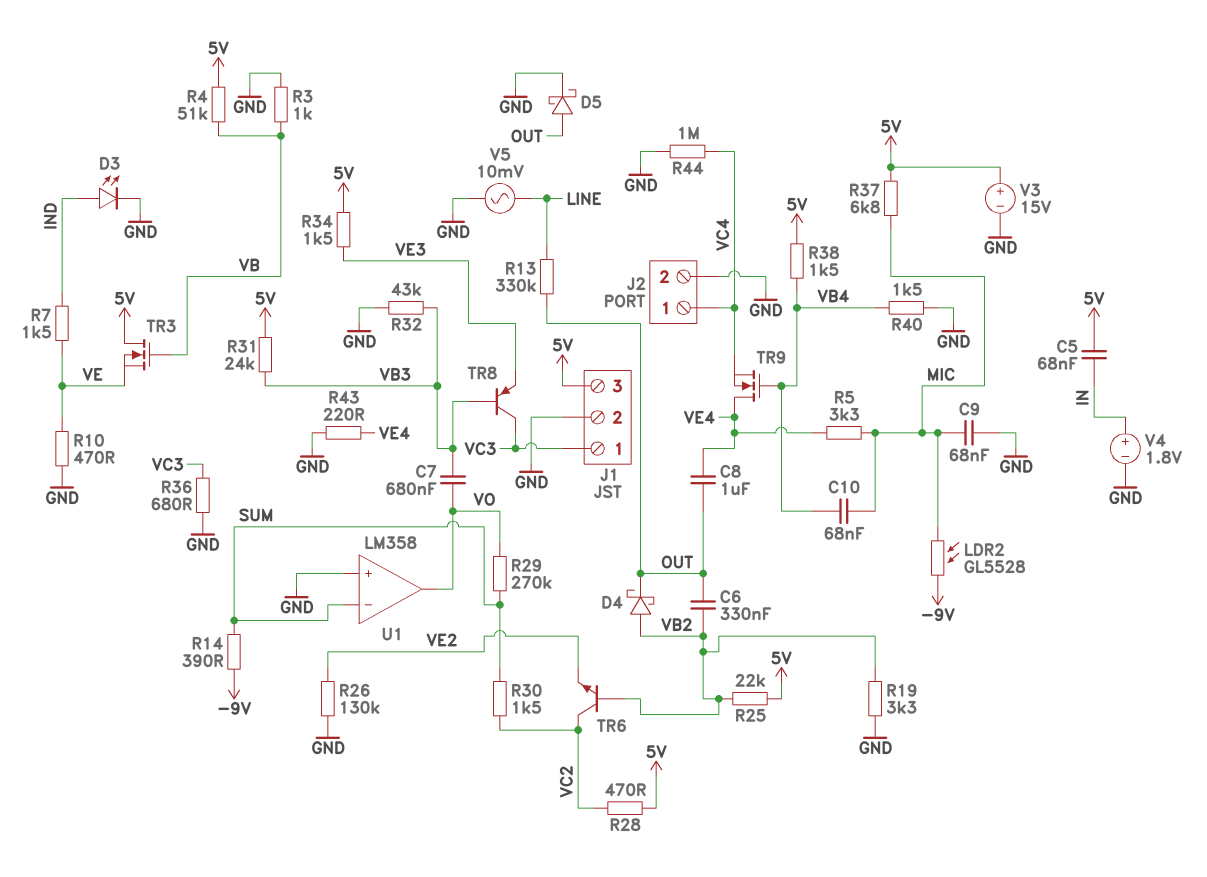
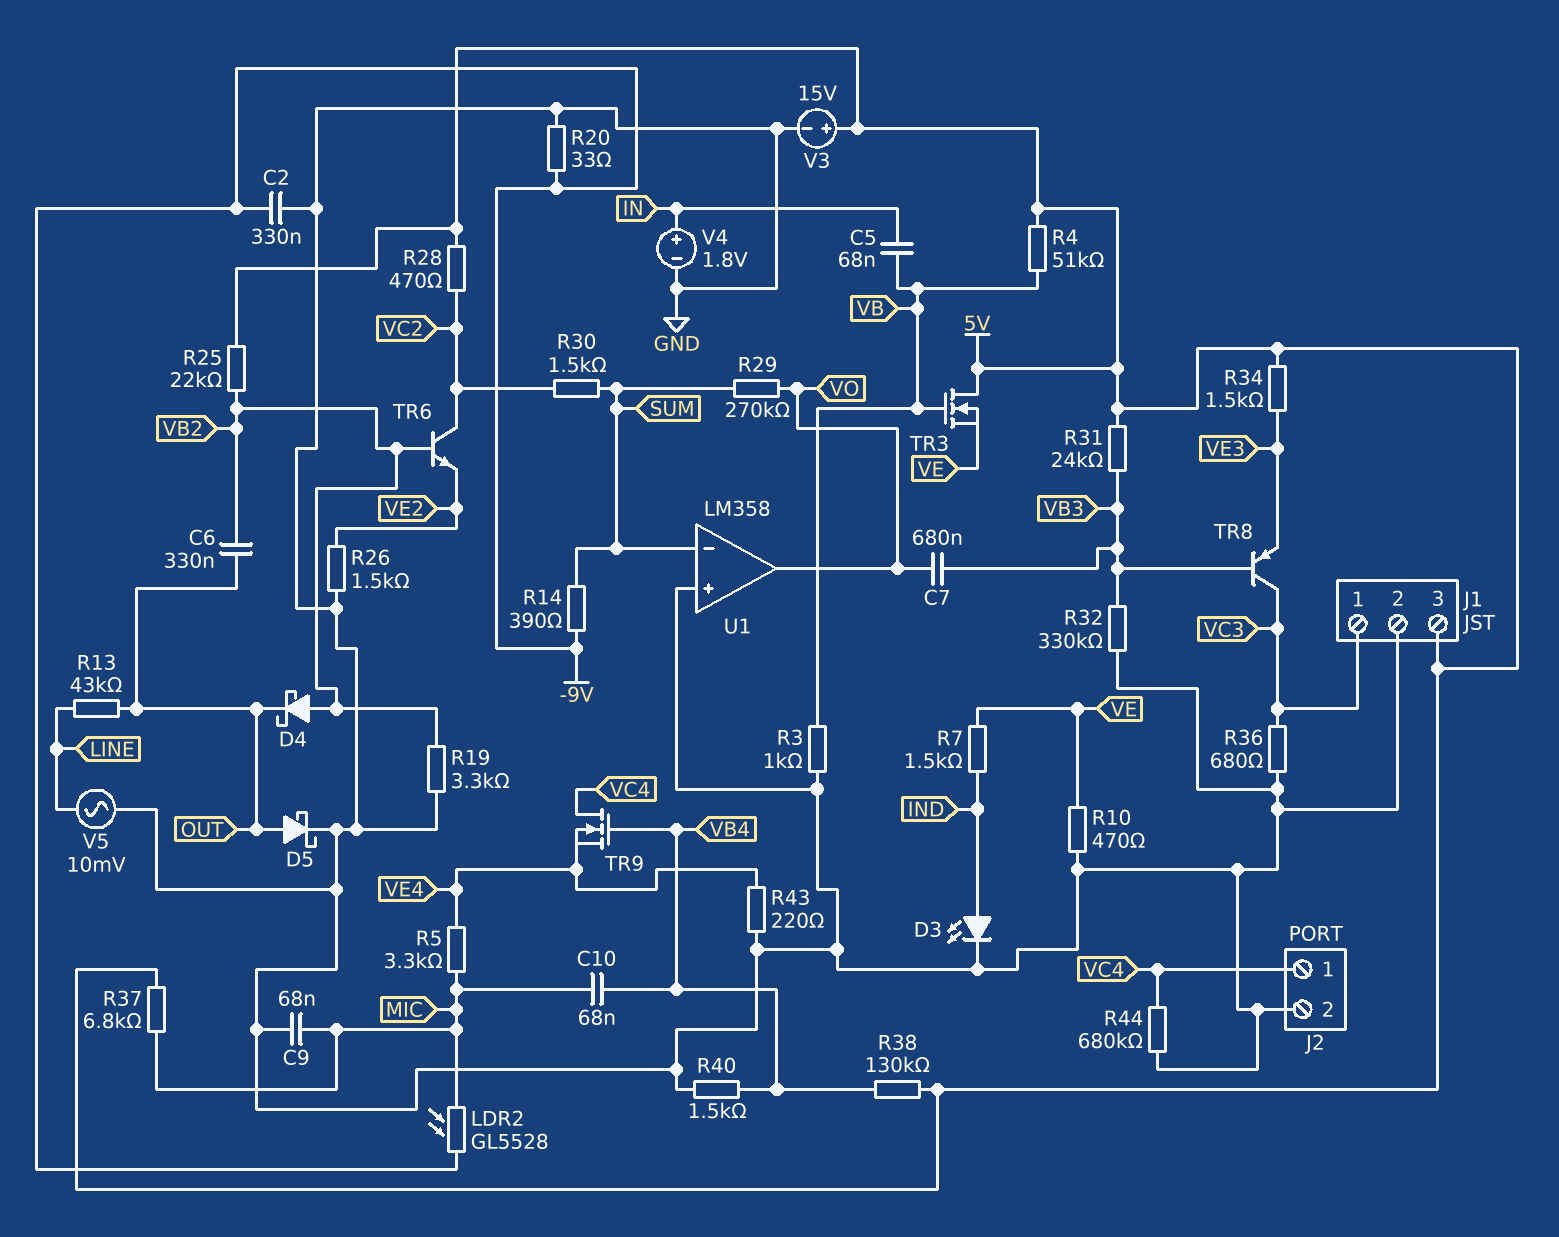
C2: none -> 330nF (-9V, GND)
C5: 68nF (5V, IN) -> 68nF (IN, VB)
C8: 1uF (OUT, VE4) -> none
R13: 330k (LINE, OUT) -> 43k (LINE, OUT)
R20: none -> 33 (-9V, GND)
R26: 130k (GND, VE2) -> 1.5k (GND, VE2)
R32: 43k (GND, VB3) -> 330k (GND, VB3)
R38: 1.5k (5V, VB4) -> 130k (5V, VB4)
R44: 1M (GND, VC4) -> 680k (GND, VC4)
TR9: NMOS (G VB4, D VE4, S VC4) -> NMOS (G VB4, D VC4, S VE4)

